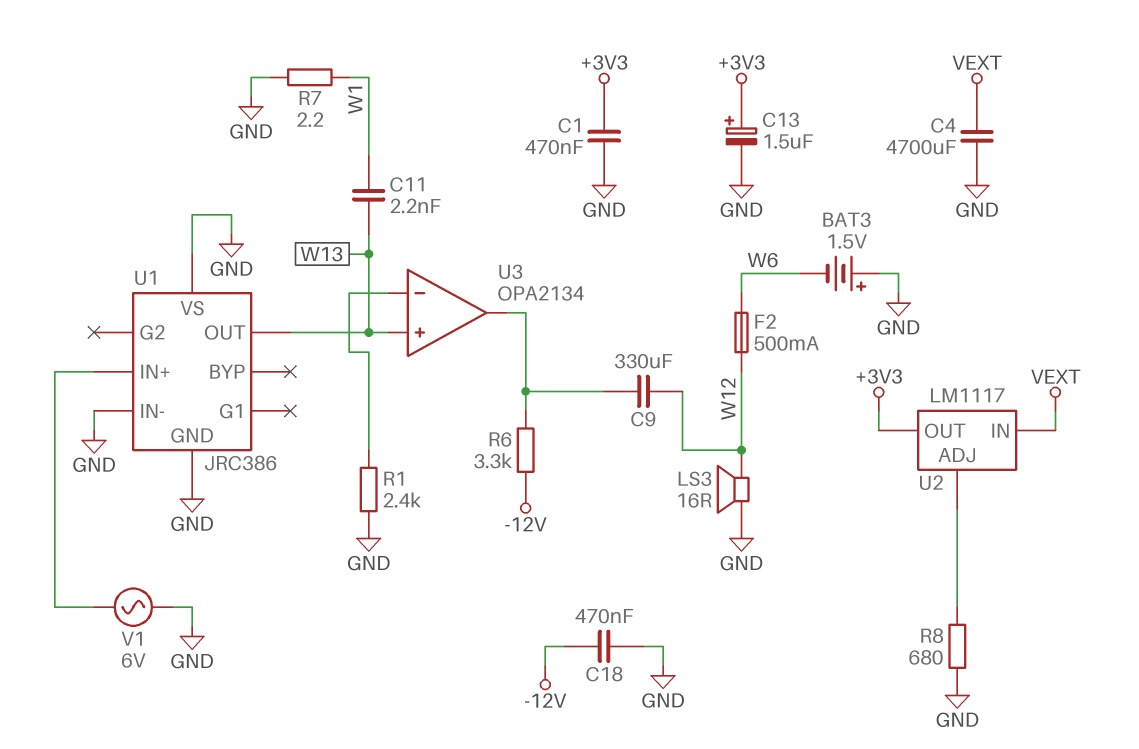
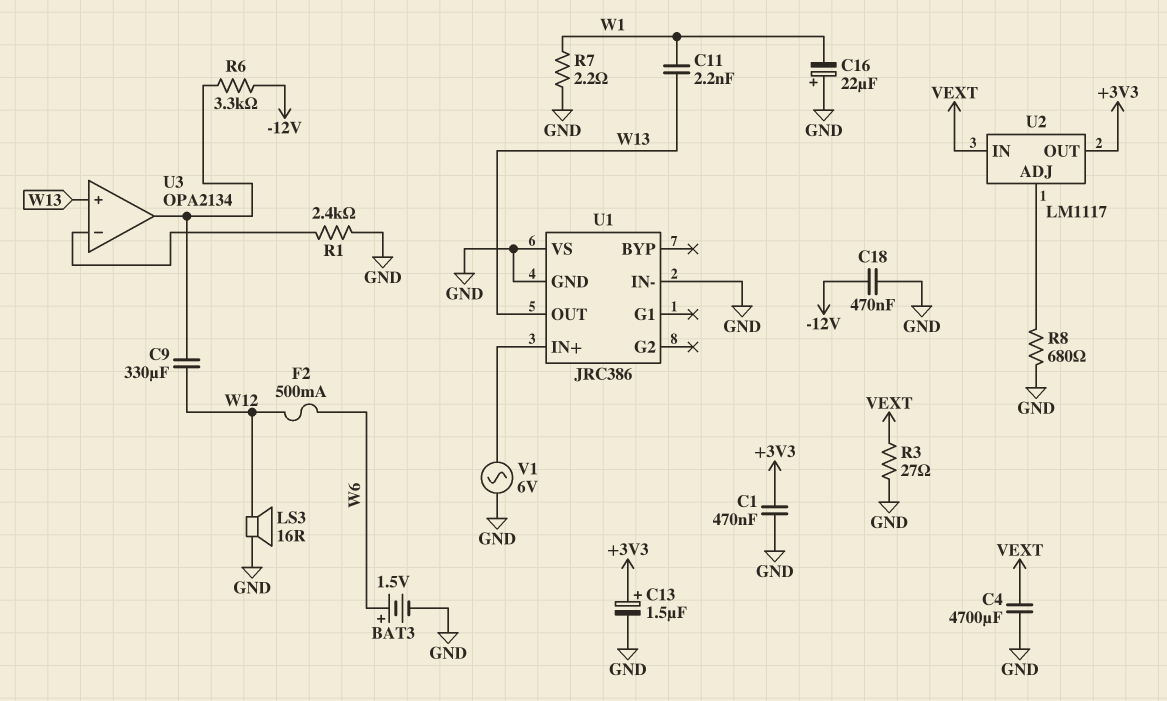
BAT3: 1.5V (plus GND, minus W6) -> 1.5V (plus W6, minus GND)
C16: none -> 22uF (plus GND, minus W1)
R3: none -> 27 (GND, VEXT)

